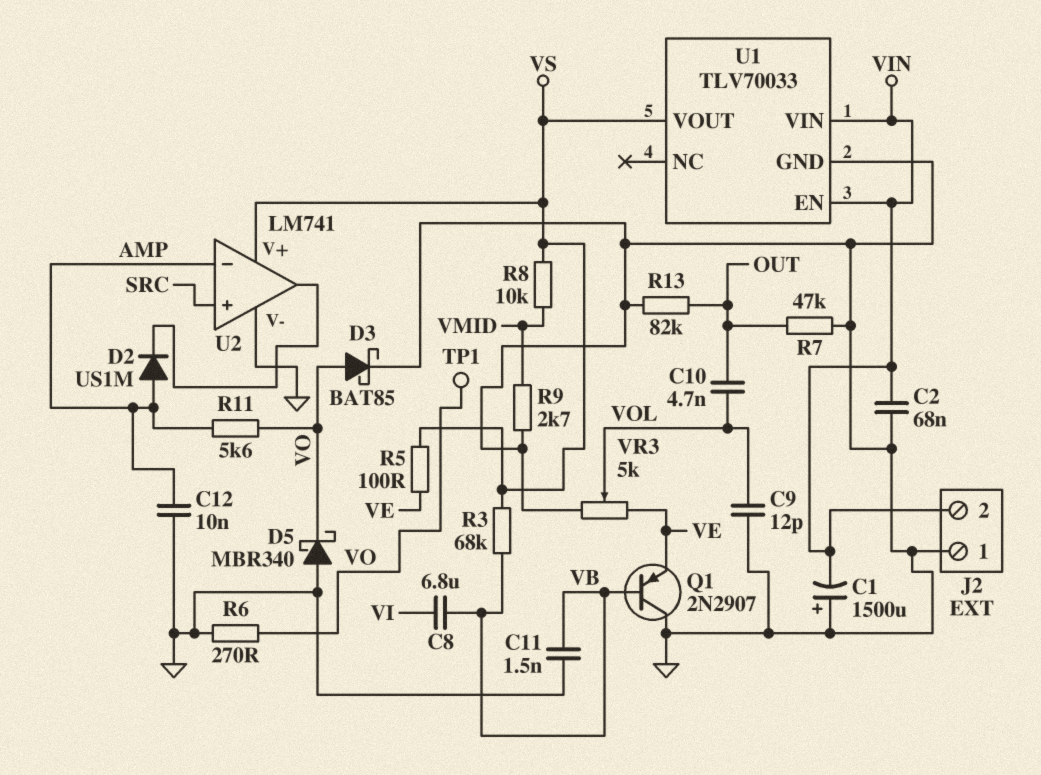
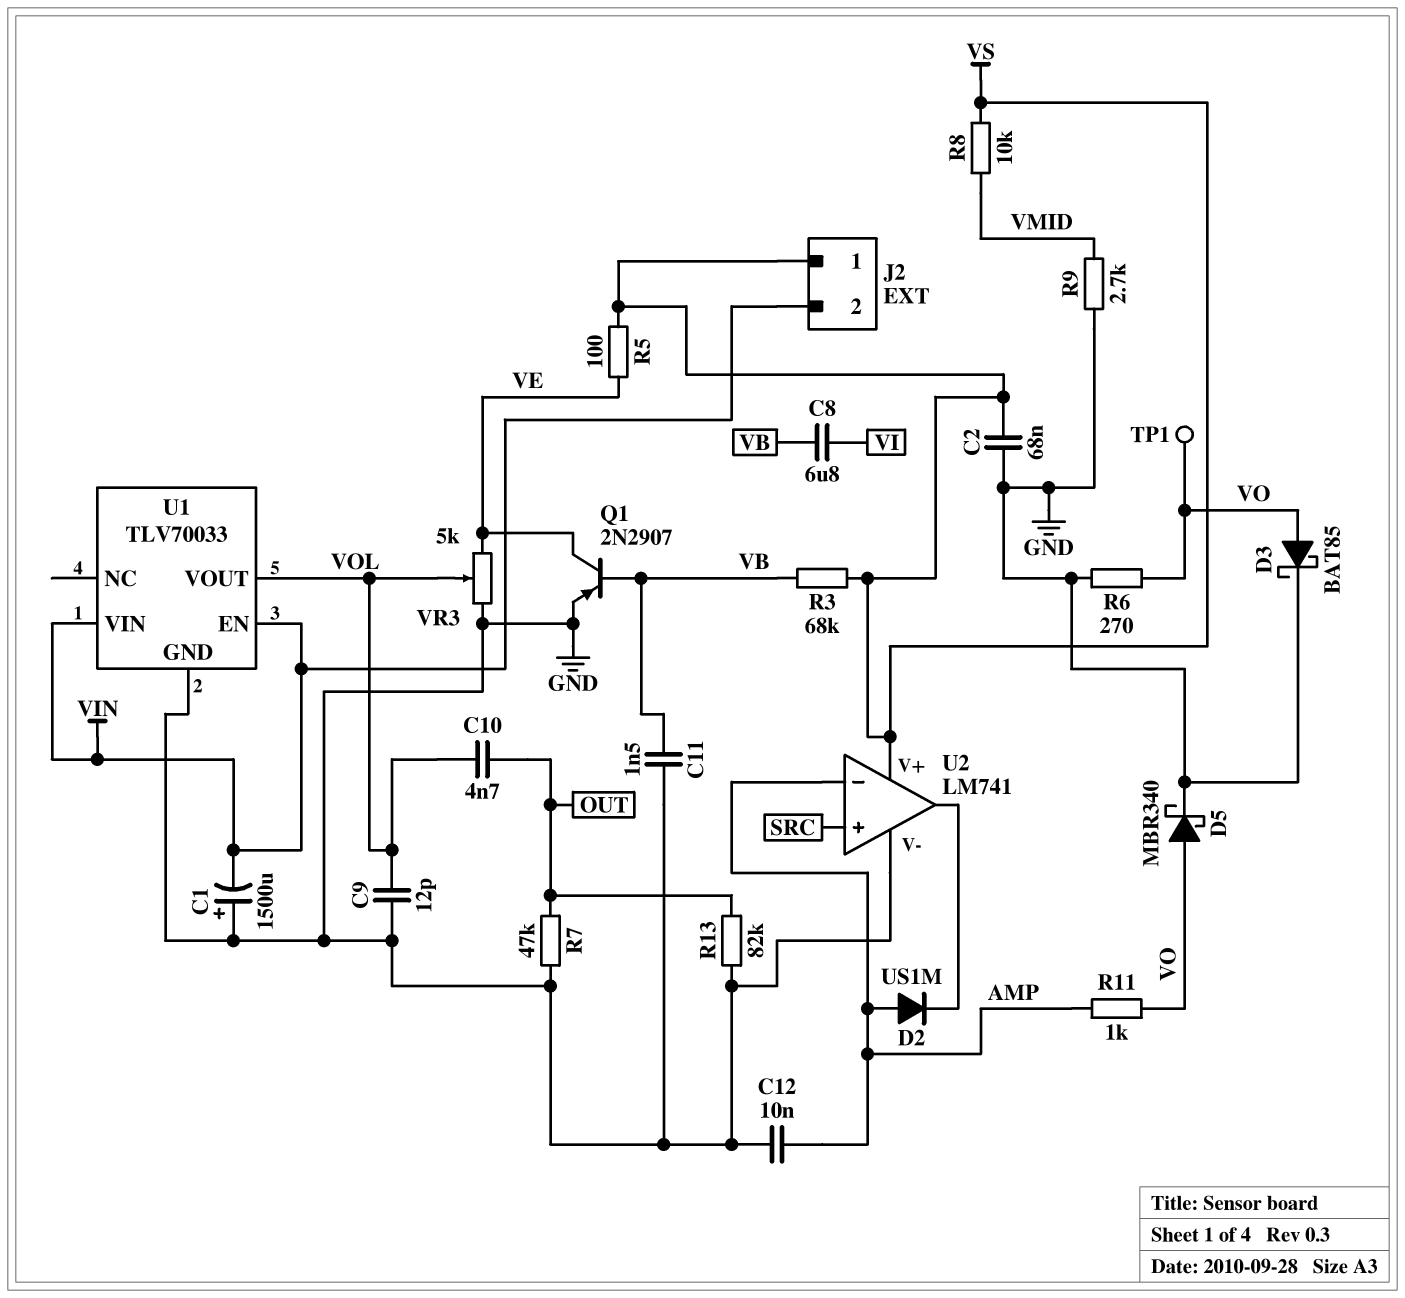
C2: 68nF (GND, VIN) -> 68nF (GND, VS)
D5: schottky MBR340 (A GND, K VO) -> schottky MBR340 (A VO, K GND)
J2 pin 1: GND -> VS
Q1: PNP 2N2907 (B VB, C GND, E VE) -> PNP 2N2907 (B VB, C VE, E GND)
R11: 5.6k (AMP, VO) -> 1k (AMP, VO)
U1 pin VOUT: VS -> VOL

